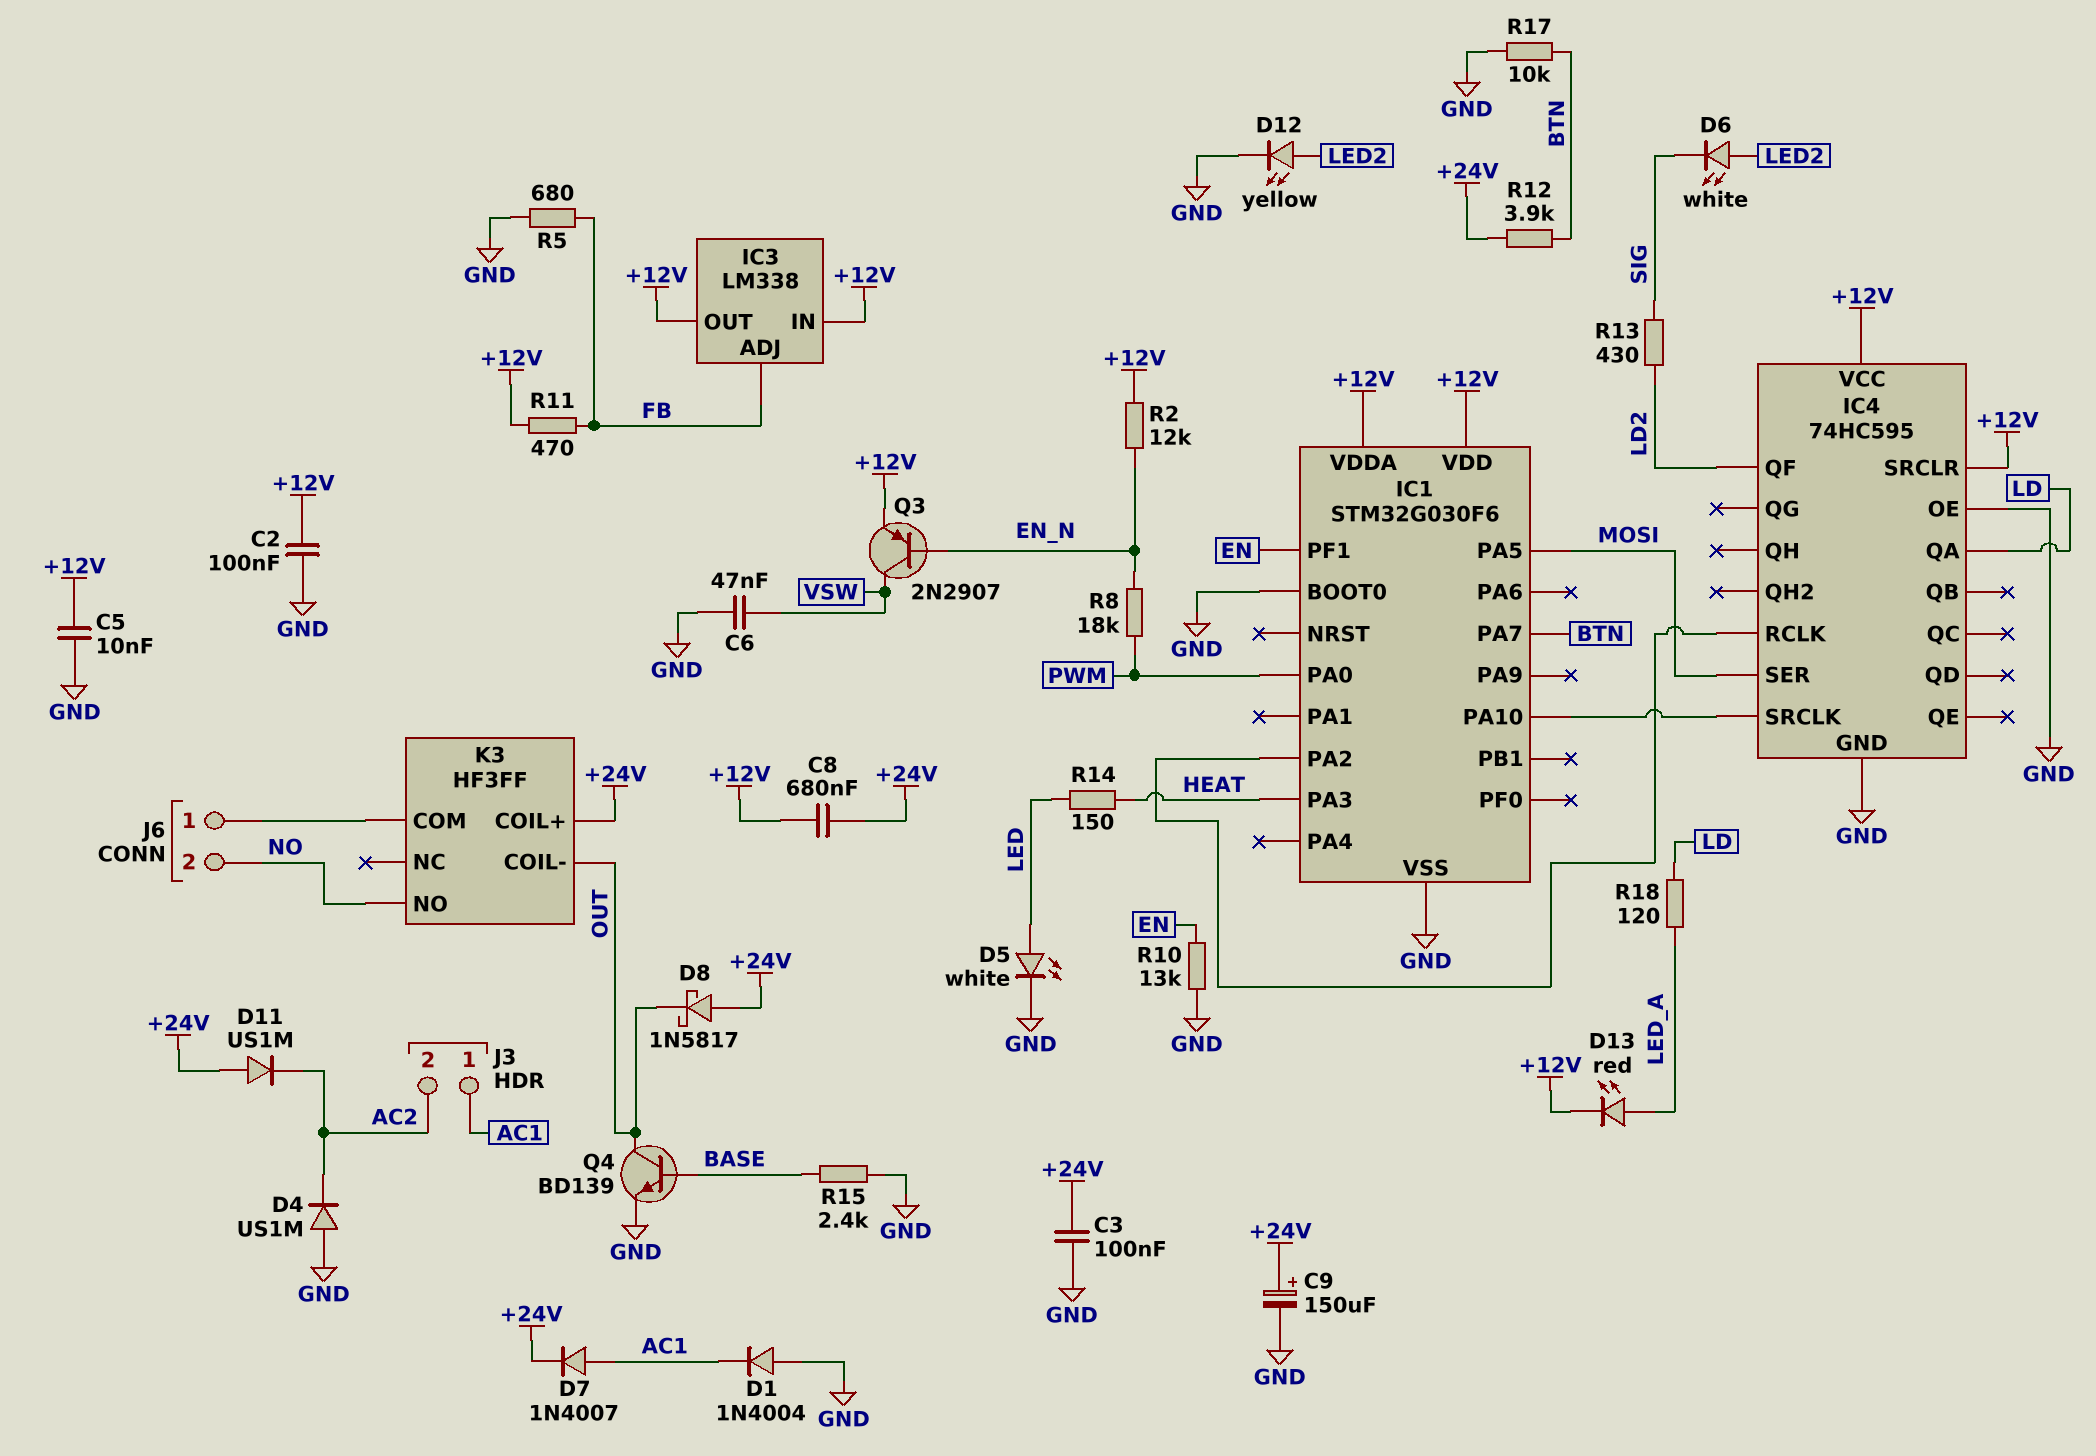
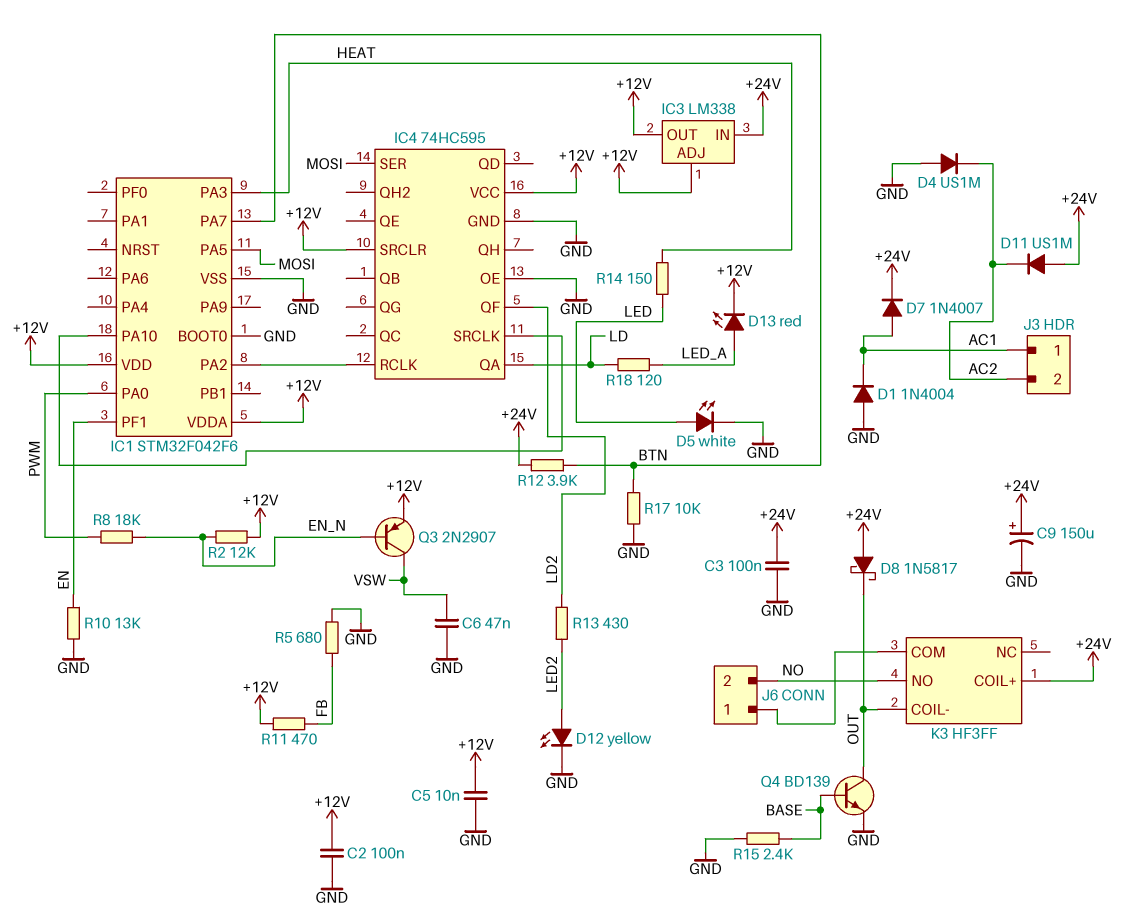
C8: 680nF (+12V, +24V) -> none
D6: LED white (A LED2, K SIG) -> none
IC1: STM32G030F6 -> STM32F042F6
IC3 pin ADJ: FB -> +12V
IC3 pin IN: +12V -> +24V
R13: 430 (LD2, SIG) -> 430 (LD2, LED2)

